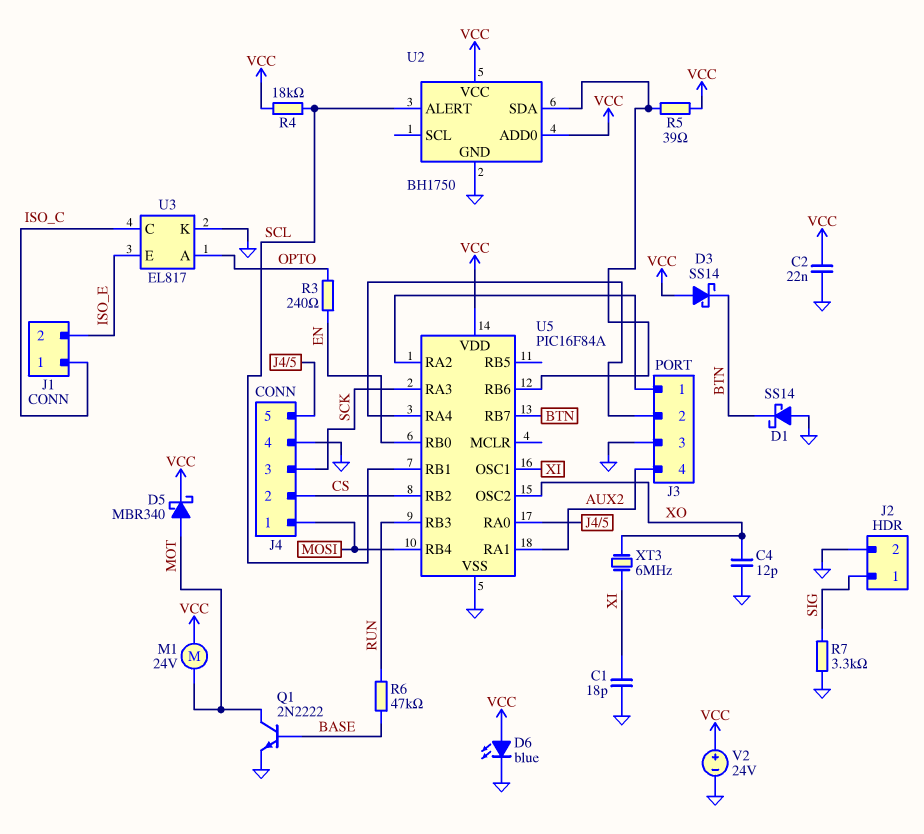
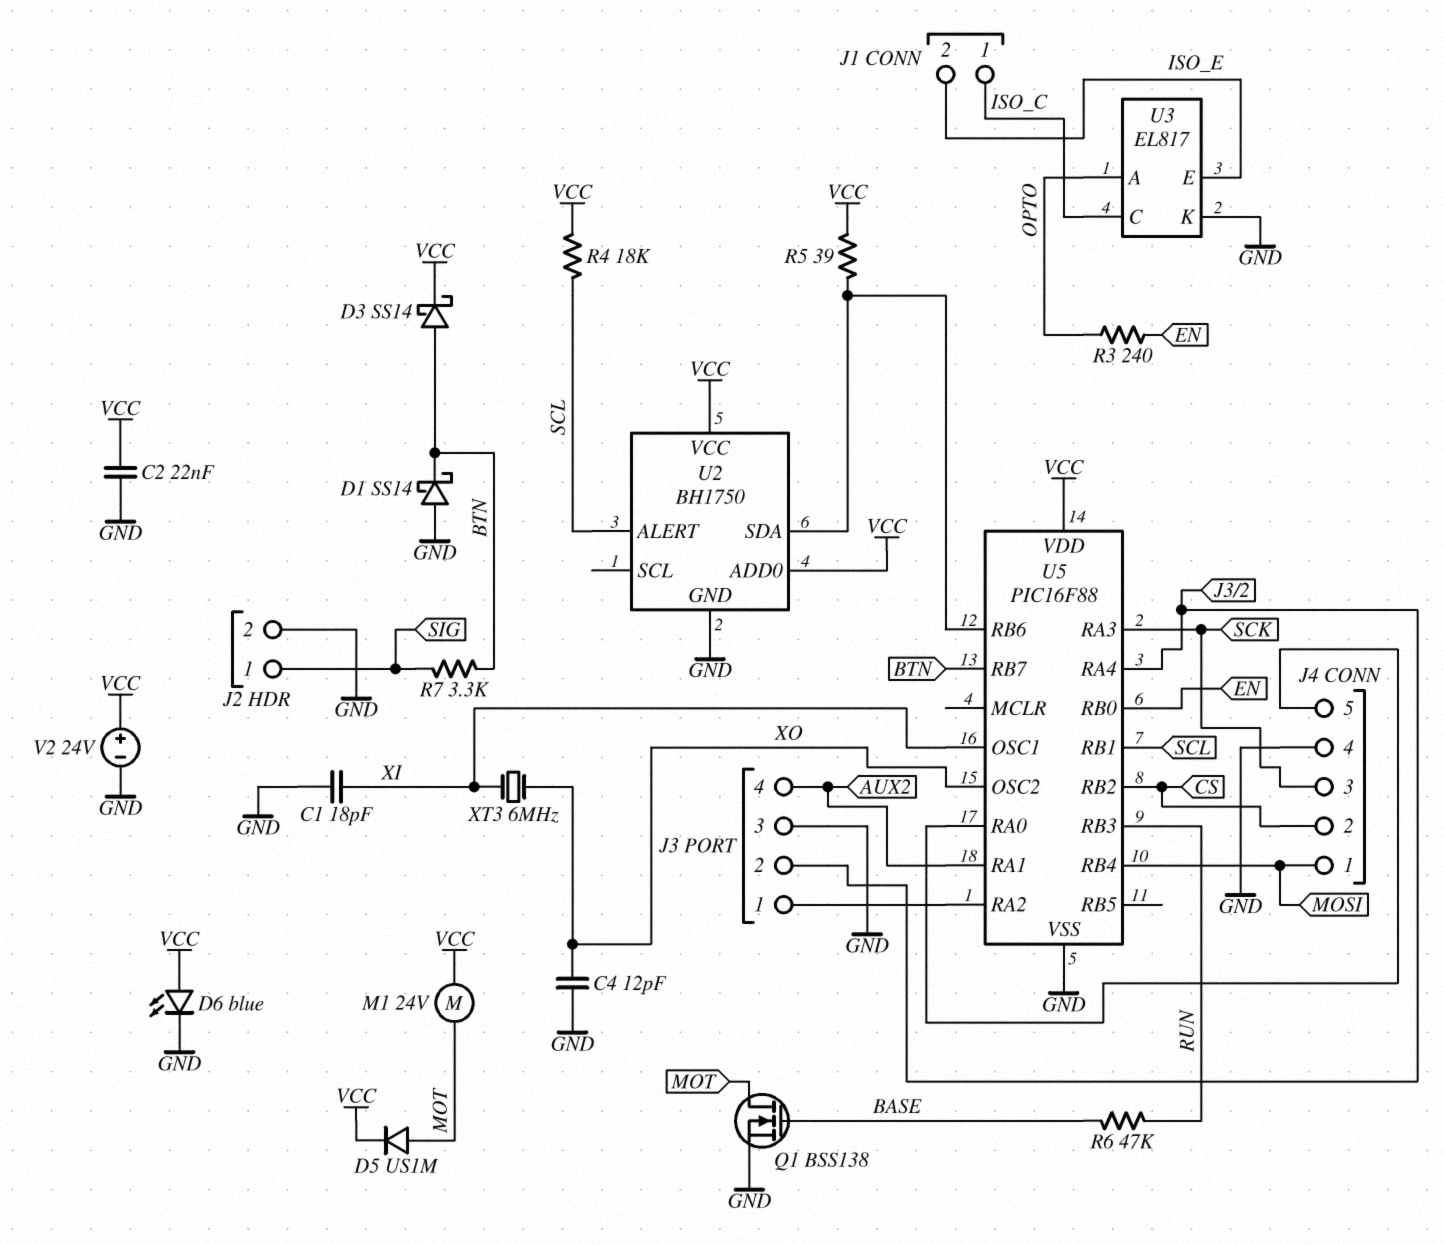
D3: schottky SS14 (A VCC, K BTN) -> schottky SS14 (A BTN, K VCC)
D5: schottky MBR340 (A MOT, K VCC) -> diode US1M (A MOT, K VCC)
Q1: NPN 2N2222 (B BASE, C MOT, E GND) -> NMOS BSS138 (G BASE, D MOT, S GND)
R7: 3.3k (GND, SIG) -> 3.3k (BTN, SIG)
U5: PIC16F84A -> PIC16F88

